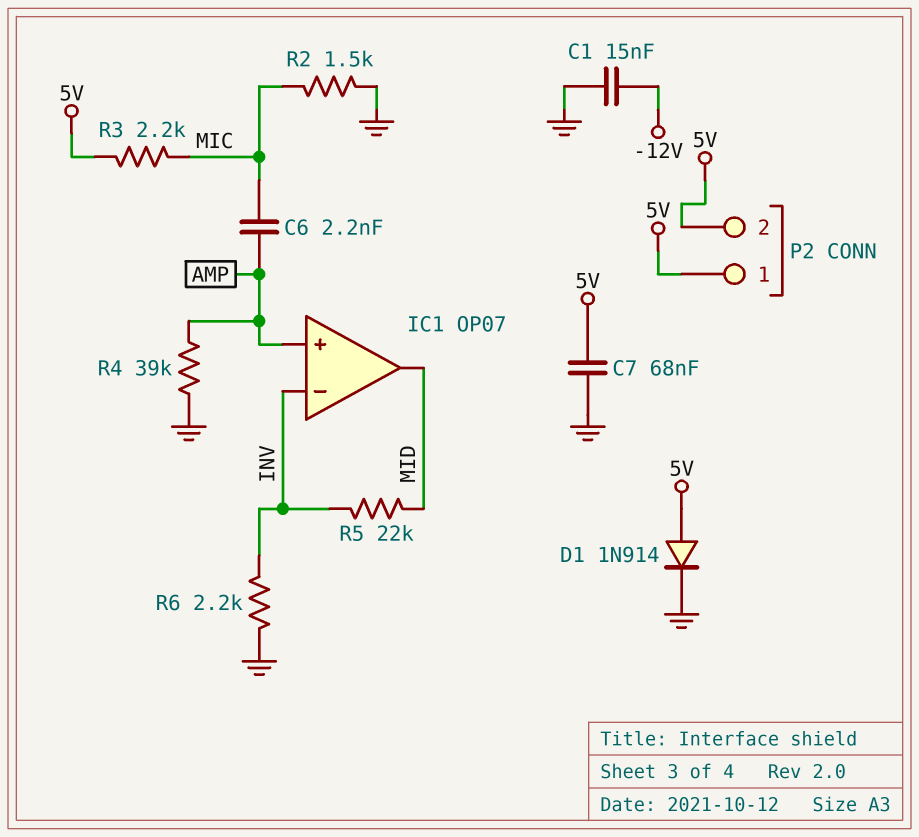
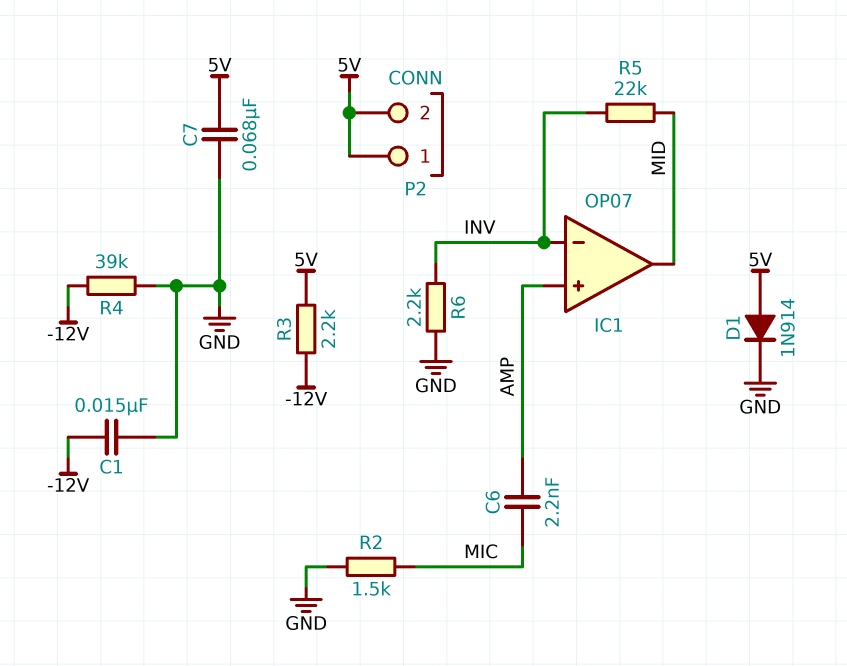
R3: 2.2k (5V, MIC) -> 2.2k (-12V, 5V)
R4: 39k (AMP, GND) -> 39k (-12V, GND)

